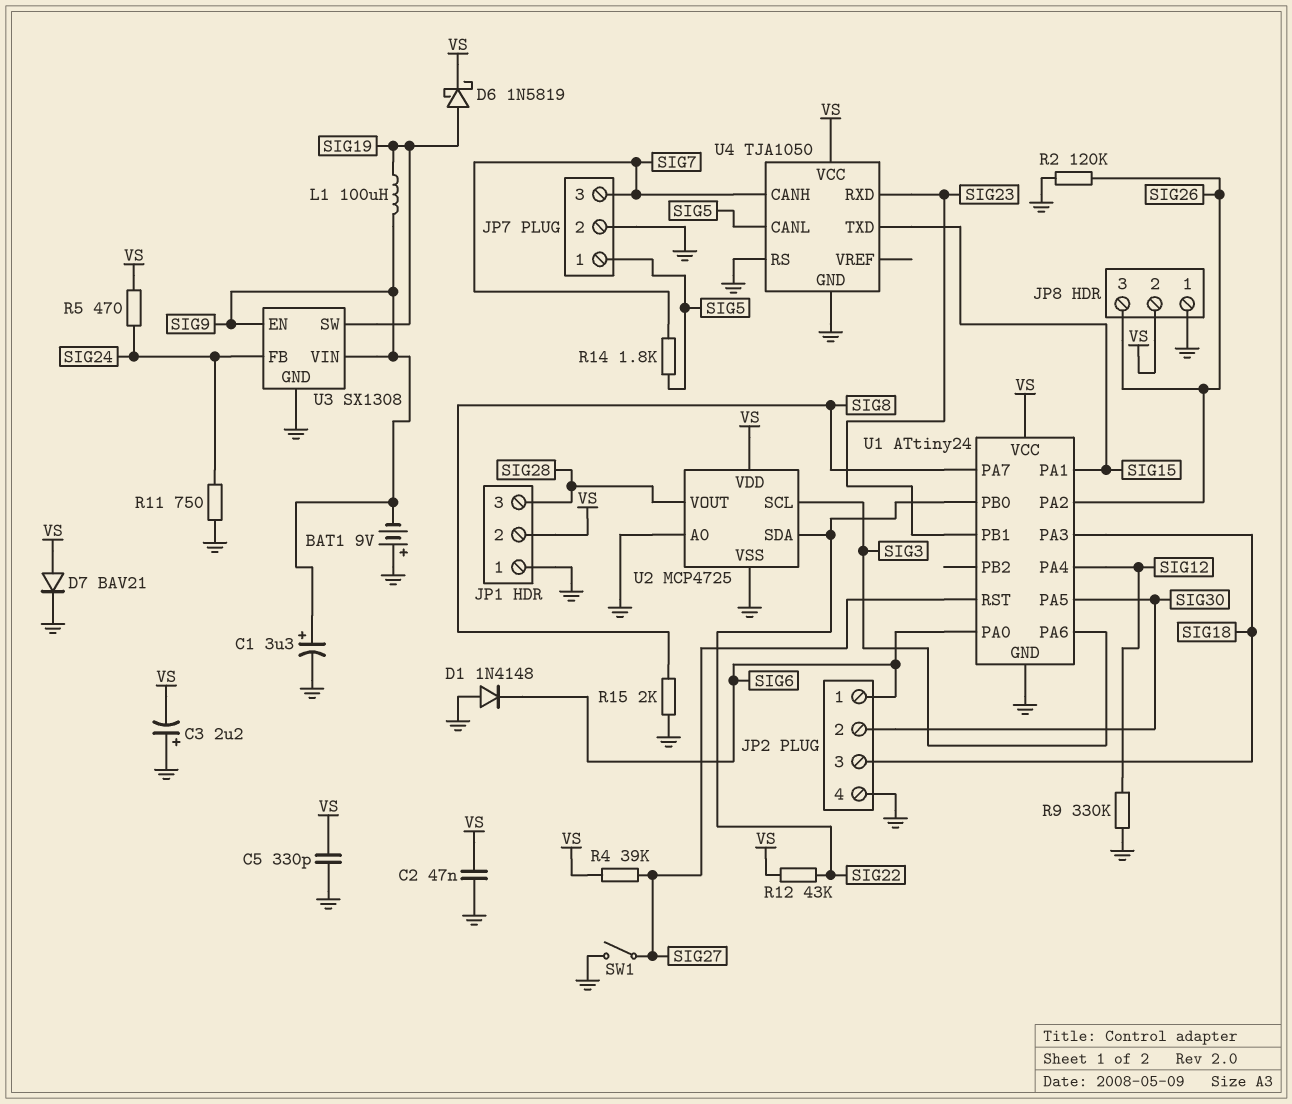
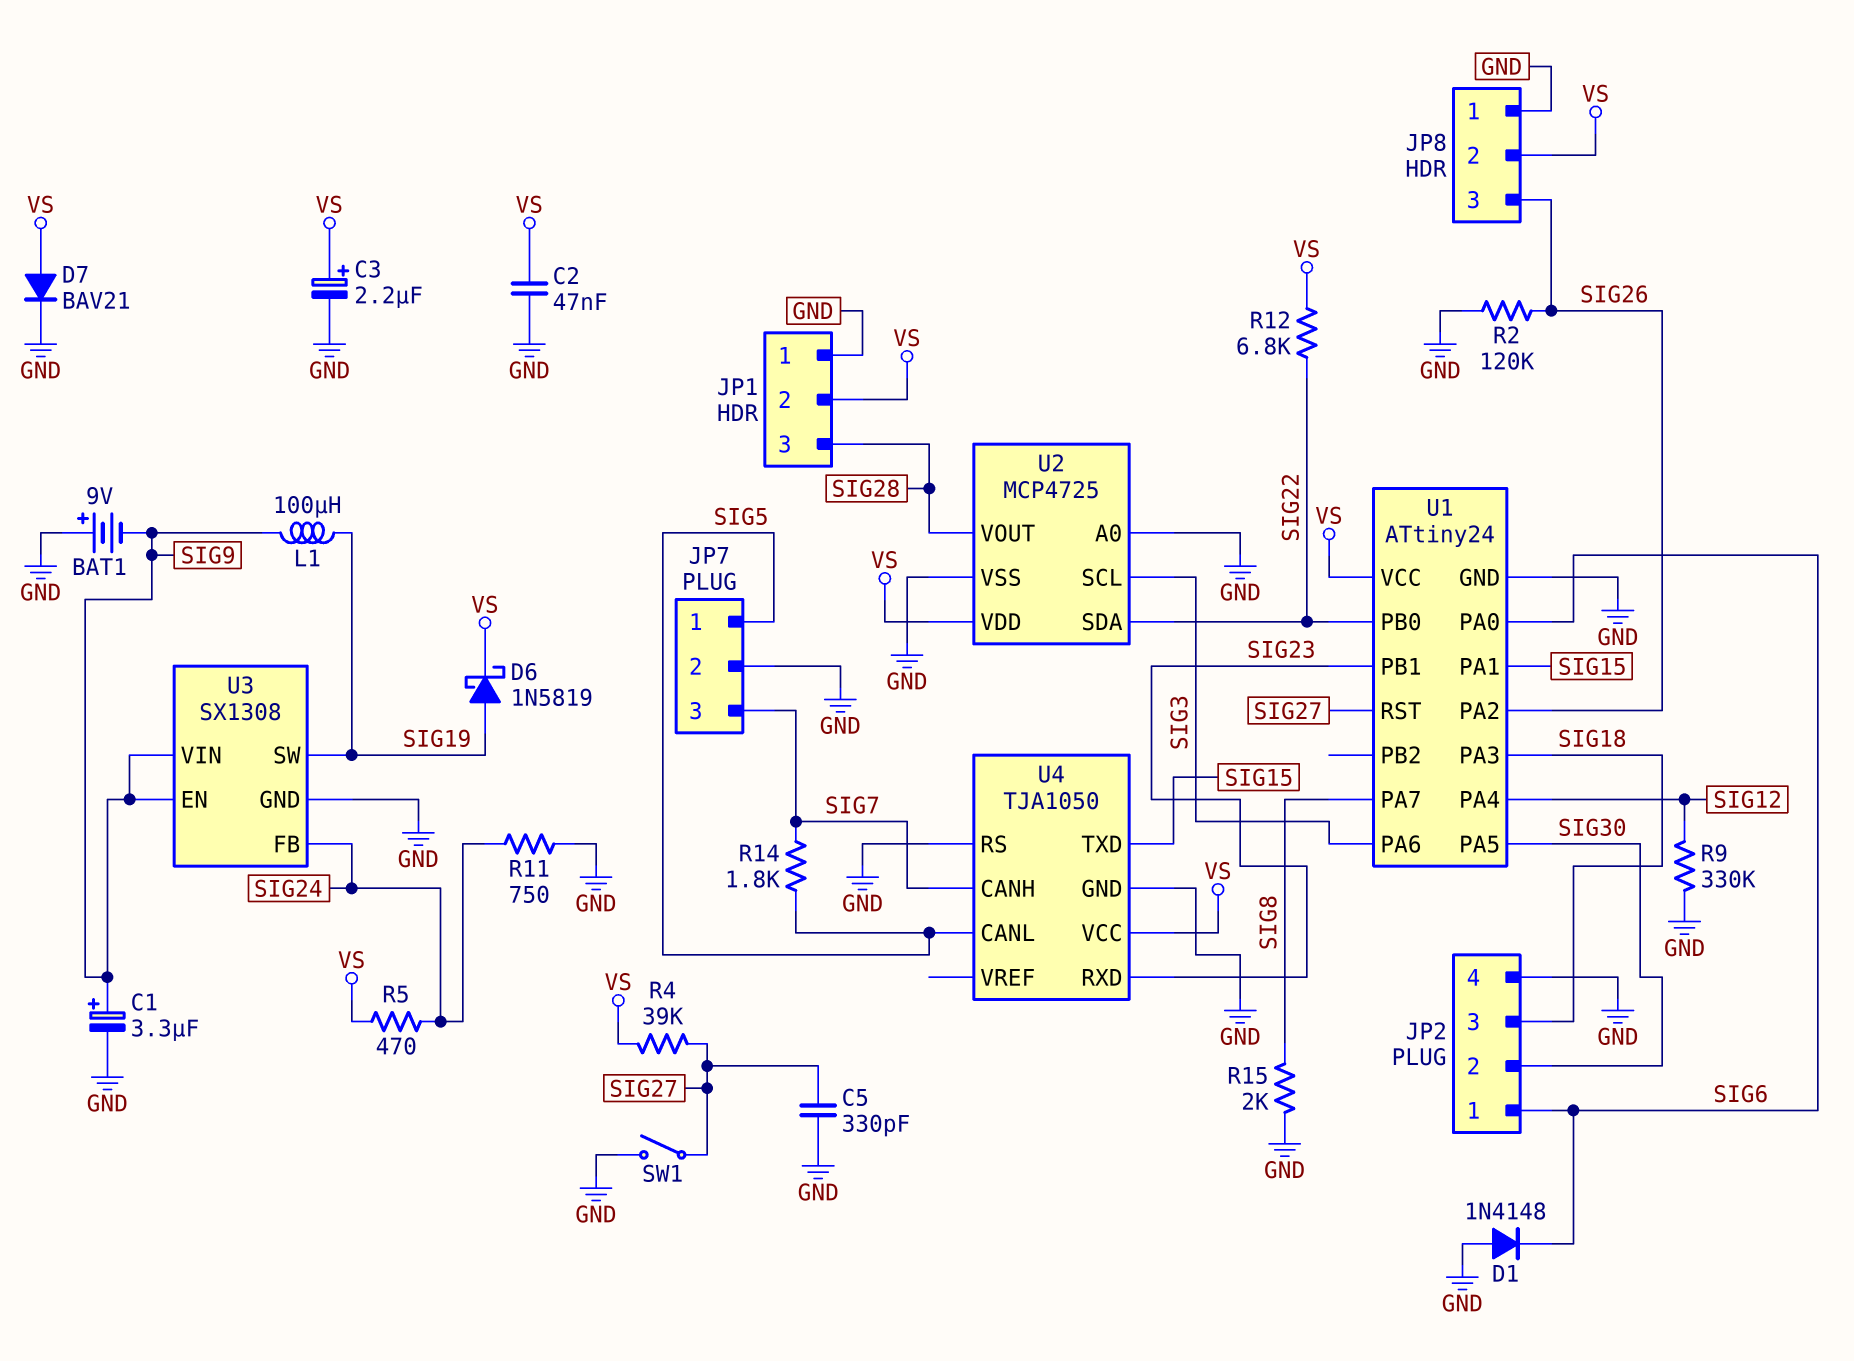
C3: 2.2uF (plus GND, minus VS) -> 2.2uF (plus VS, minus GND)
C5: 330pF (GND, VS) -> 330pF (GND, SIG27)
R12: 43k (SIG22, VS) -> 6.8k (SIG22, VS)

